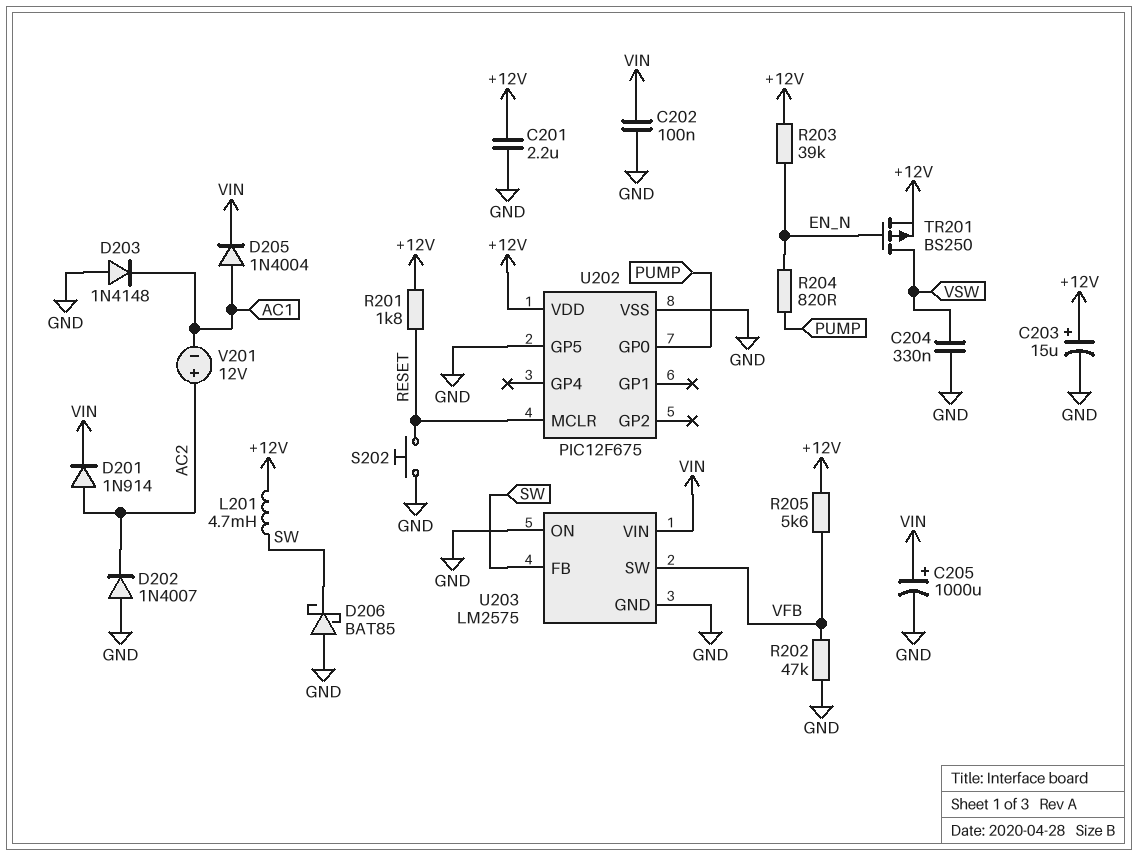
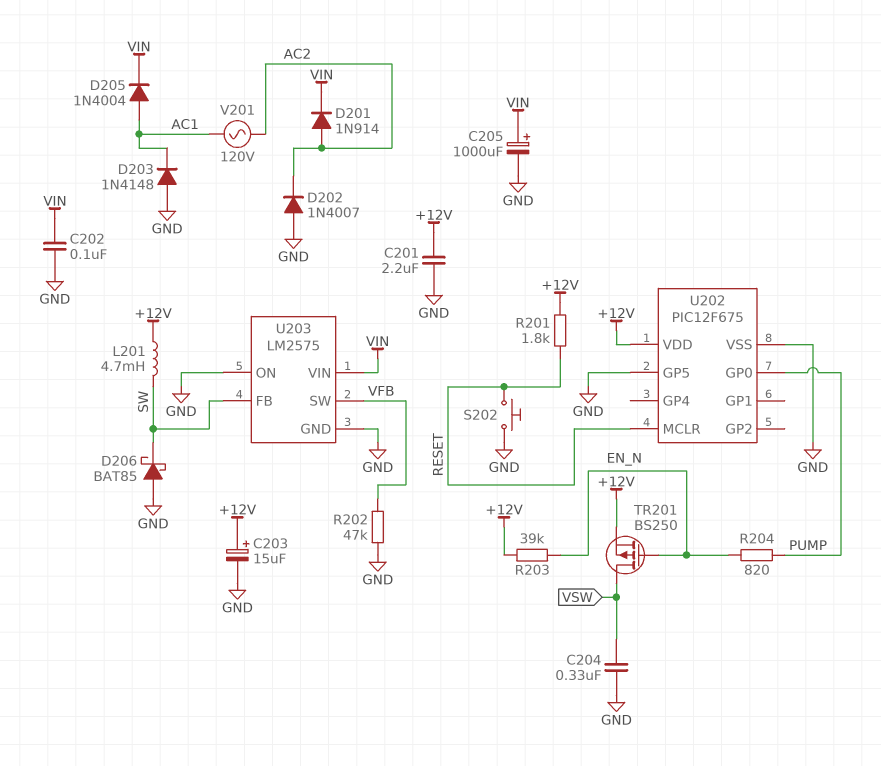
R205: 5.6k (+12V, VFB) -> none
V201: 12V (plus AC2, minus AC1) -> AC 120V (AC1, AC2)

